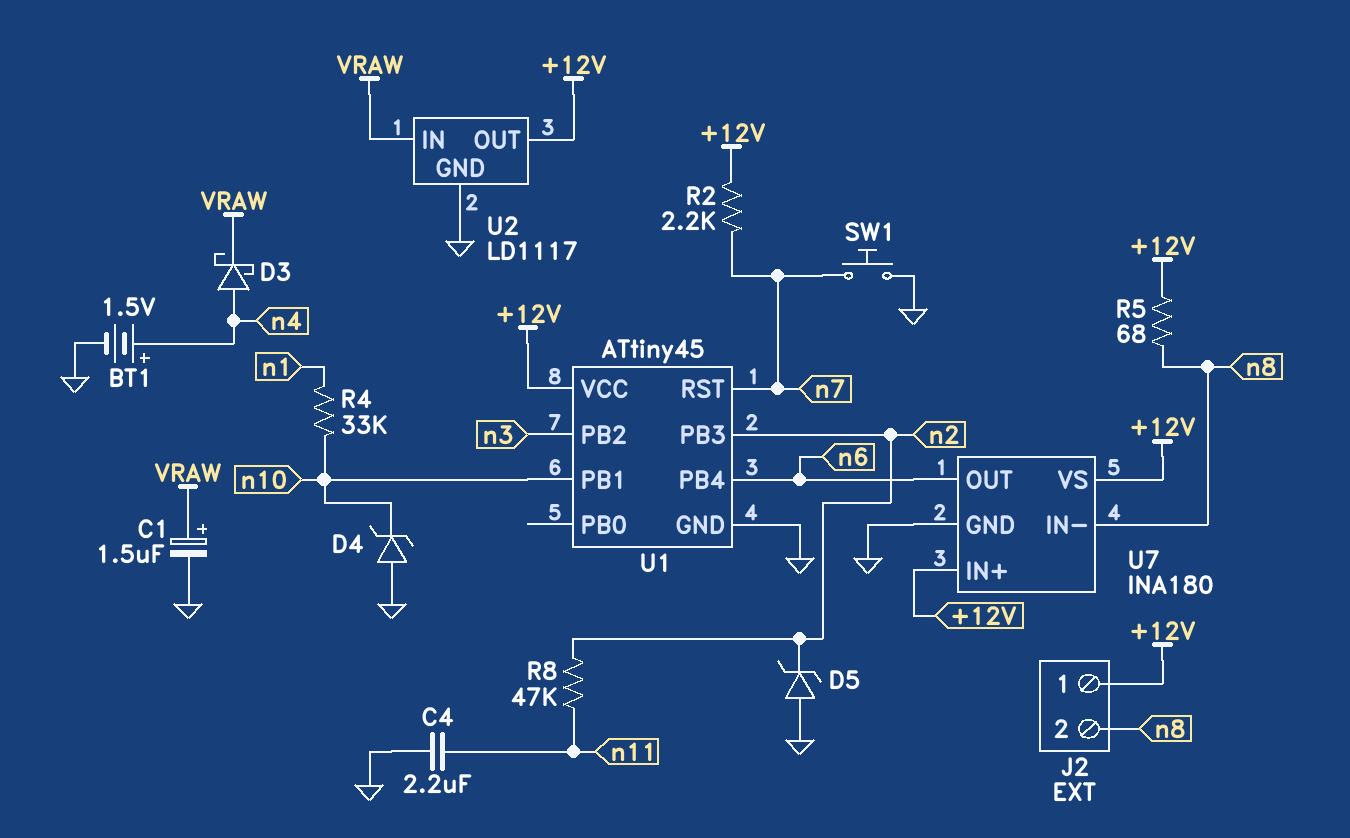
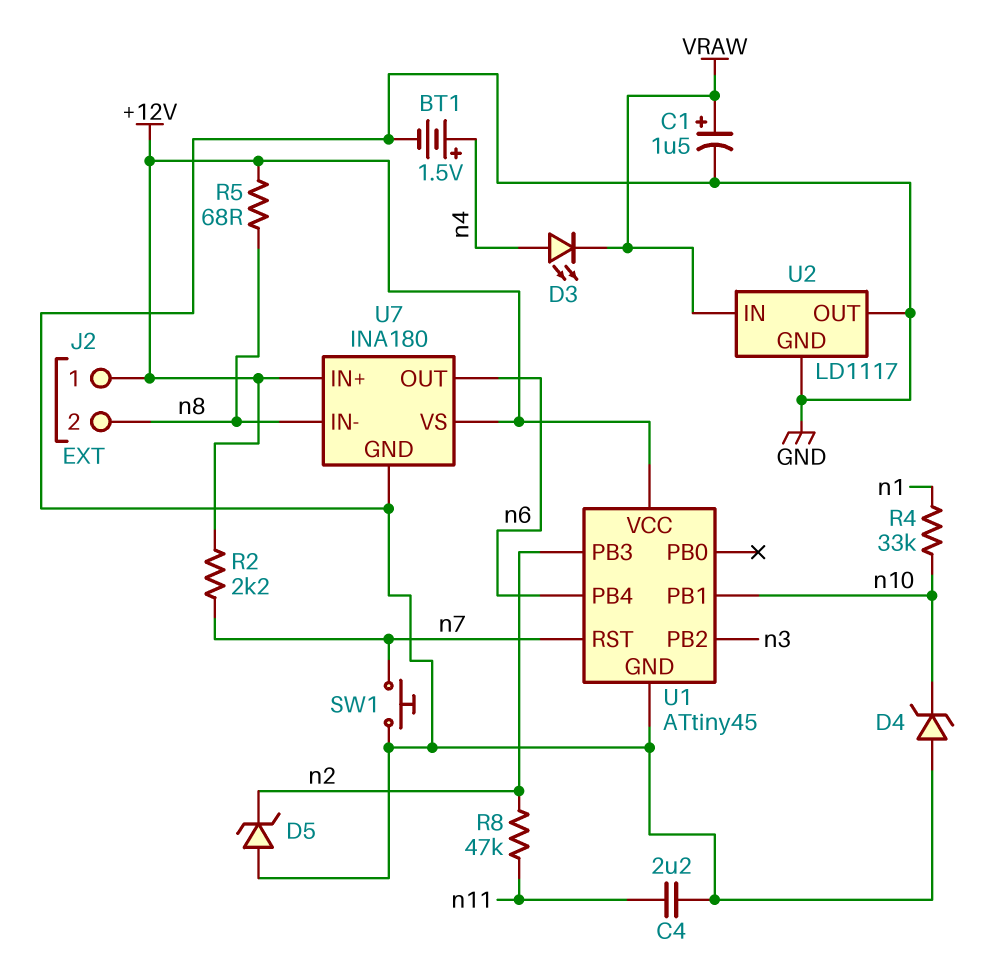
D3: schottky (A n4, K VRAW) -> LED (A n4, K VRAW)
U2 pin OUT: +12V -> GND

